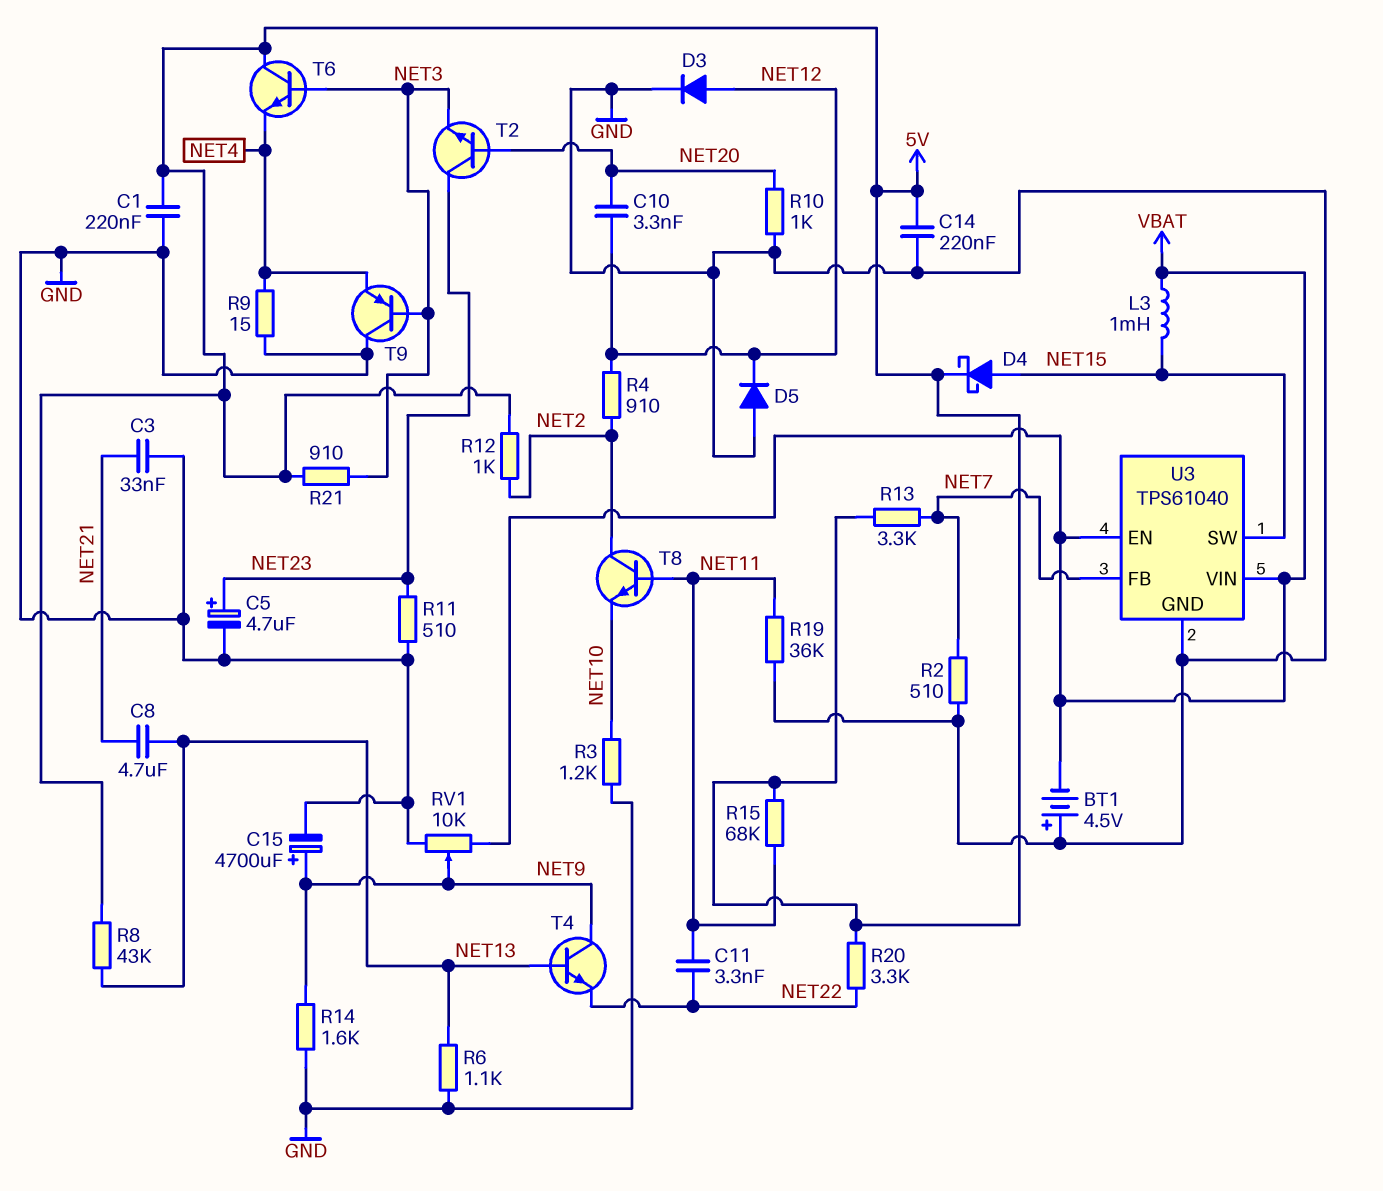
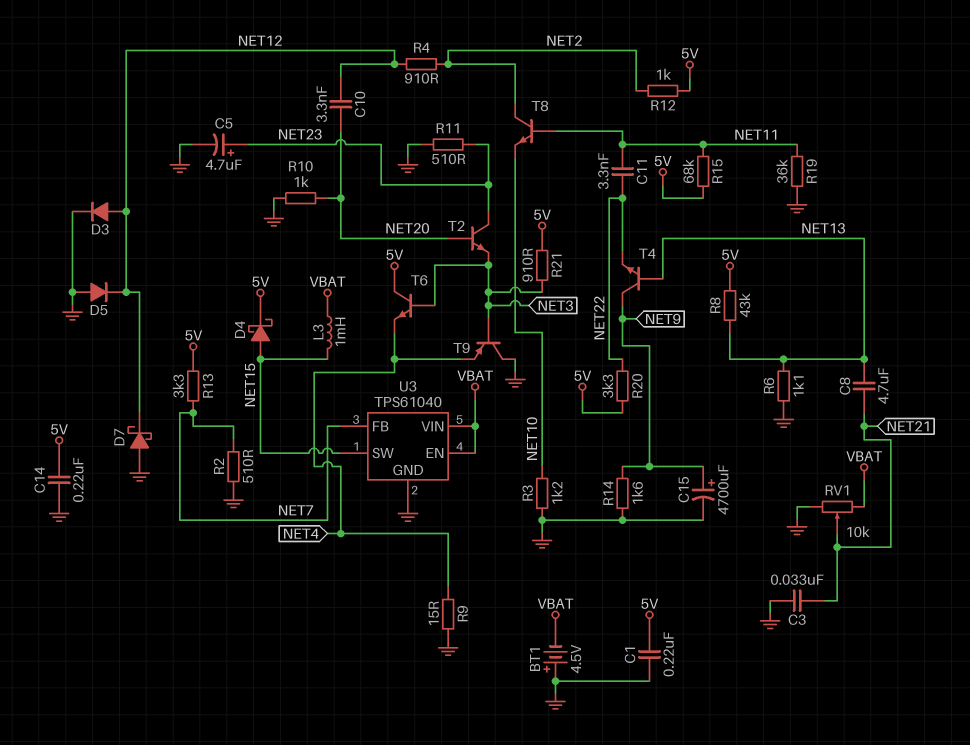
D7: none -> schottky (A GND, K NET12)
RV1: 10k (GND, VBAT, wiper NET9) -> 10k (GND, VBAT, wiper NET21)

